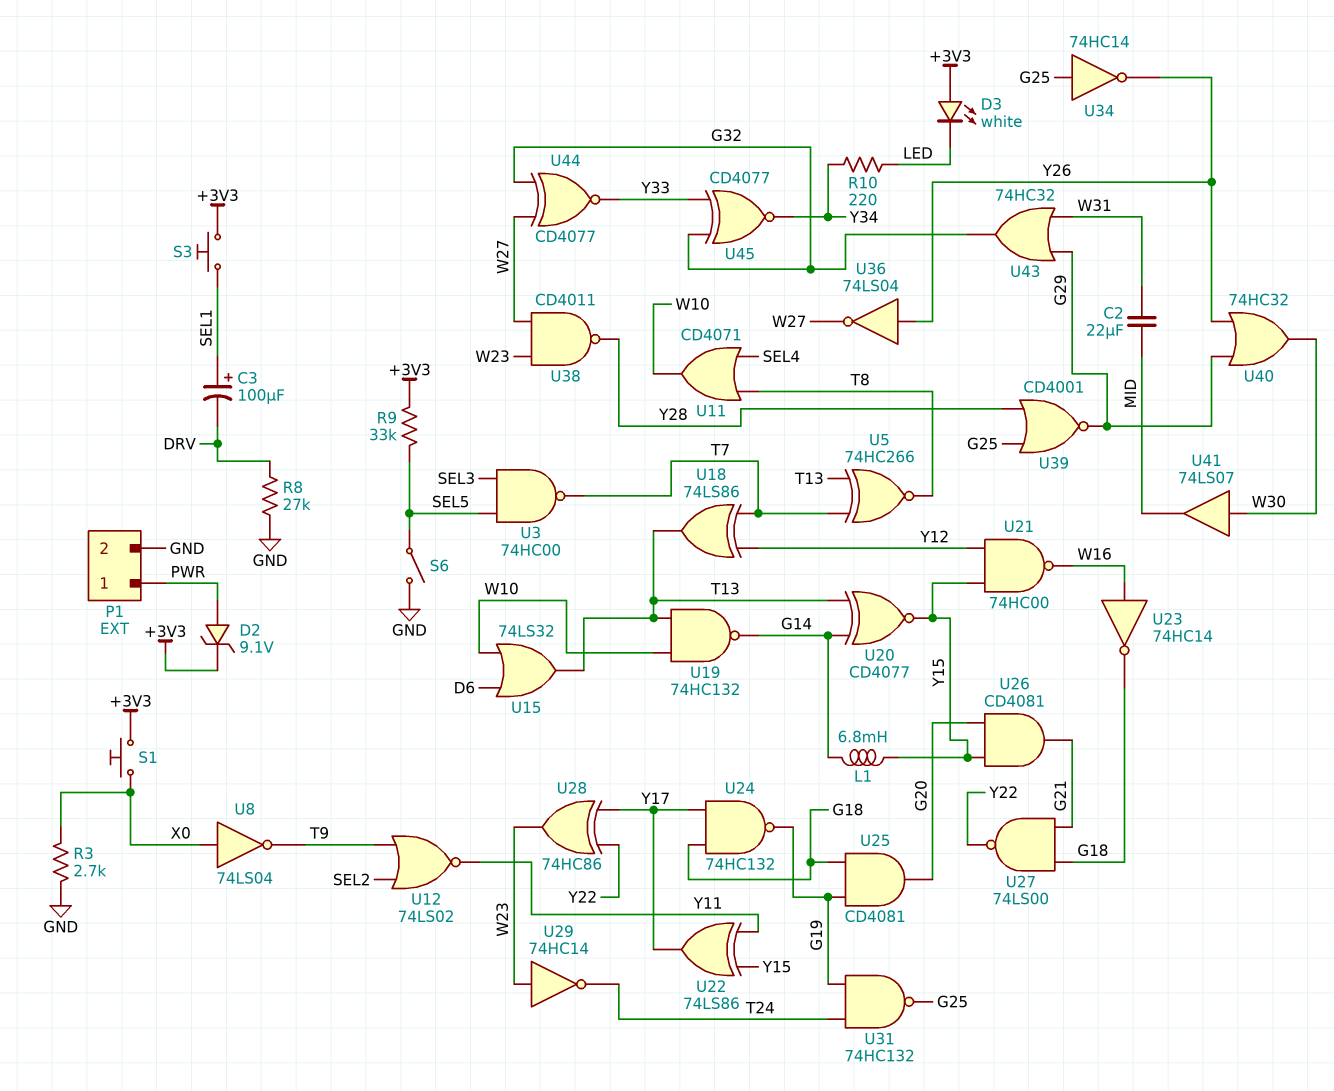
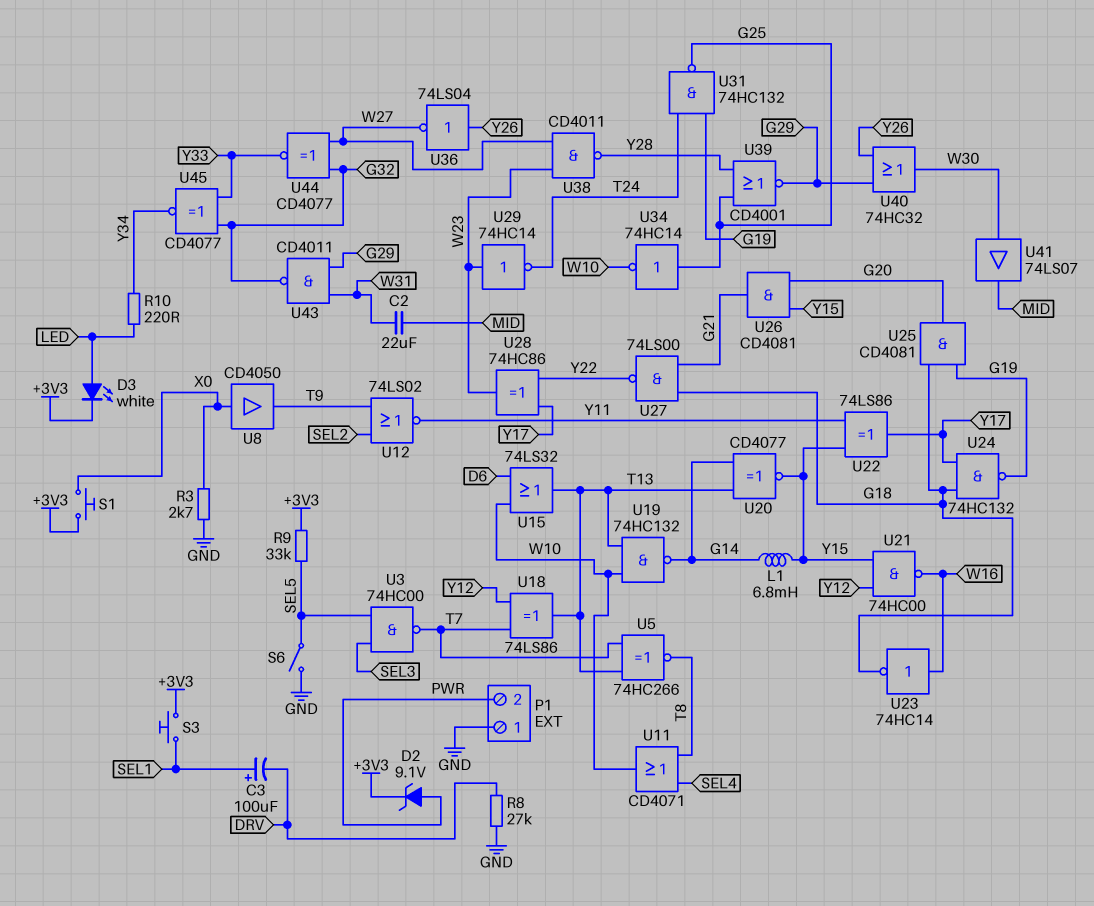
D3: LED white (A +3V3, K LED) -> LED white (A LED, K +3V3)
P1 pin 1: PWR -> GND
P1 pin 2: GND -> PWR
U8: NOT 74LS04 (in X0, out T9) -> buffer CD4050 (in X0, out T9)
U34: NOT 74HC14 (in G25, out Y26) -> NOT 74HC14 (in G25, out W10)
U43: OR 74HC32 (in G29, in W31, out G32) -> NAND CD4011 (in G29, in W31, out G32)

